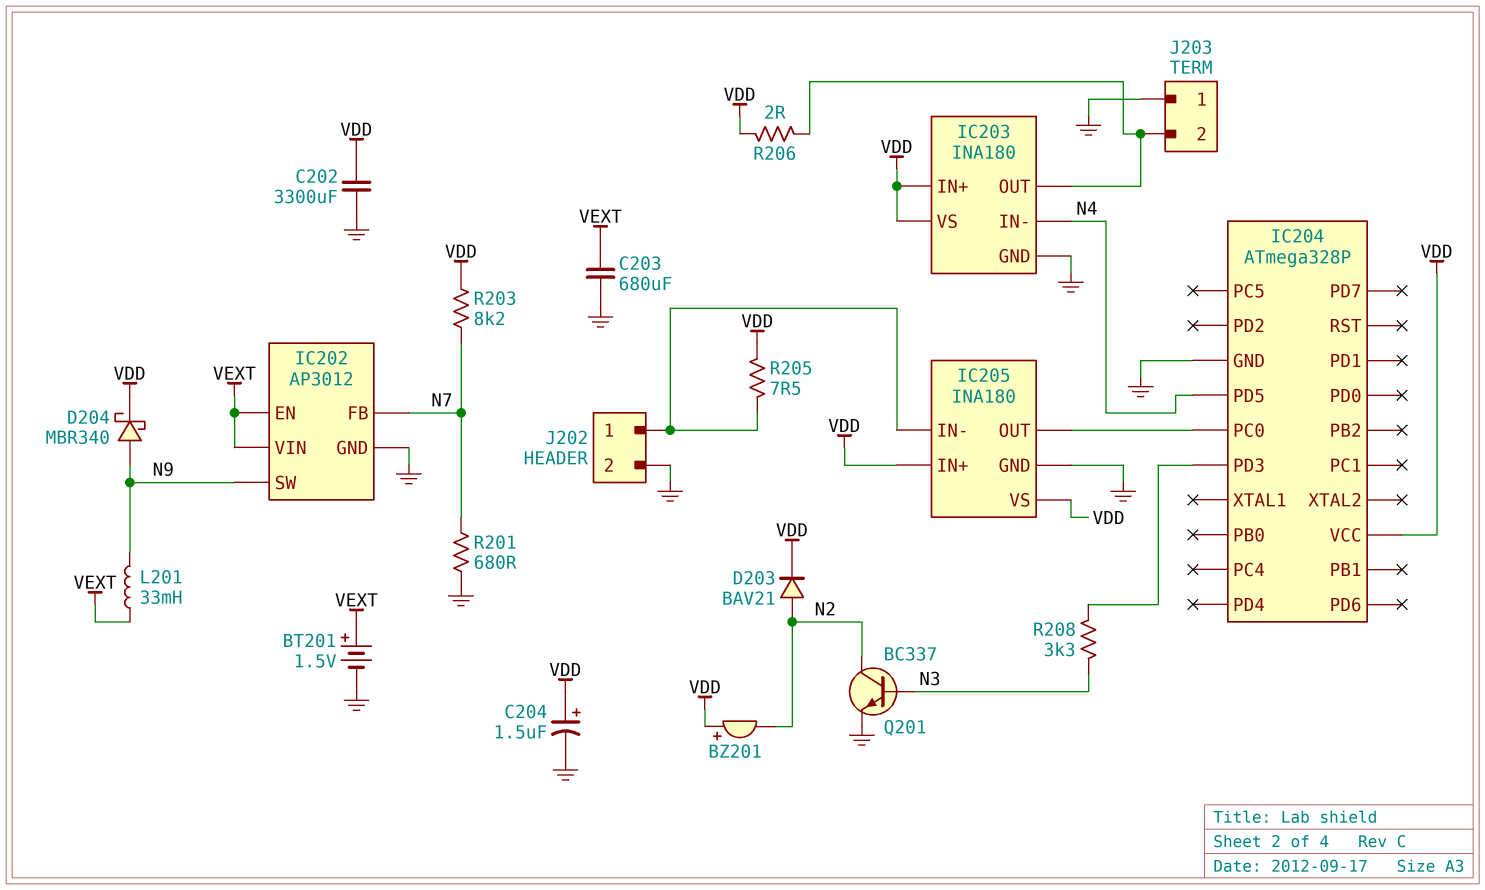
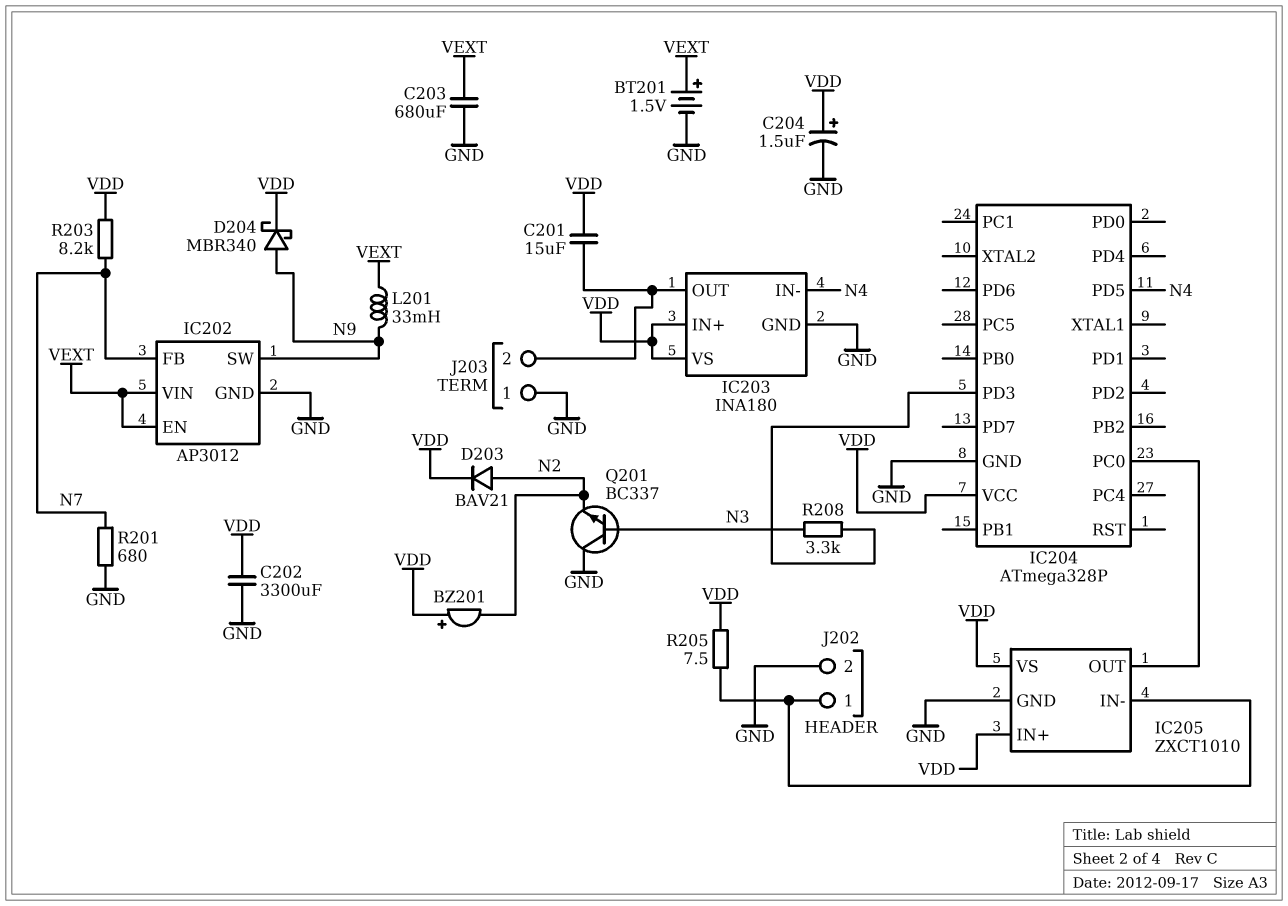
C201: none -> 15uF (IC203/OUT, VDD)
IC205: INA180 -> ZXCT1010
Q201: NPN BC337 (B N3, C N2, E GND) -> NPN BC337 (B N3, C GND, E N2)
R206: 2 (IC203/OUT, VDD) -> none

